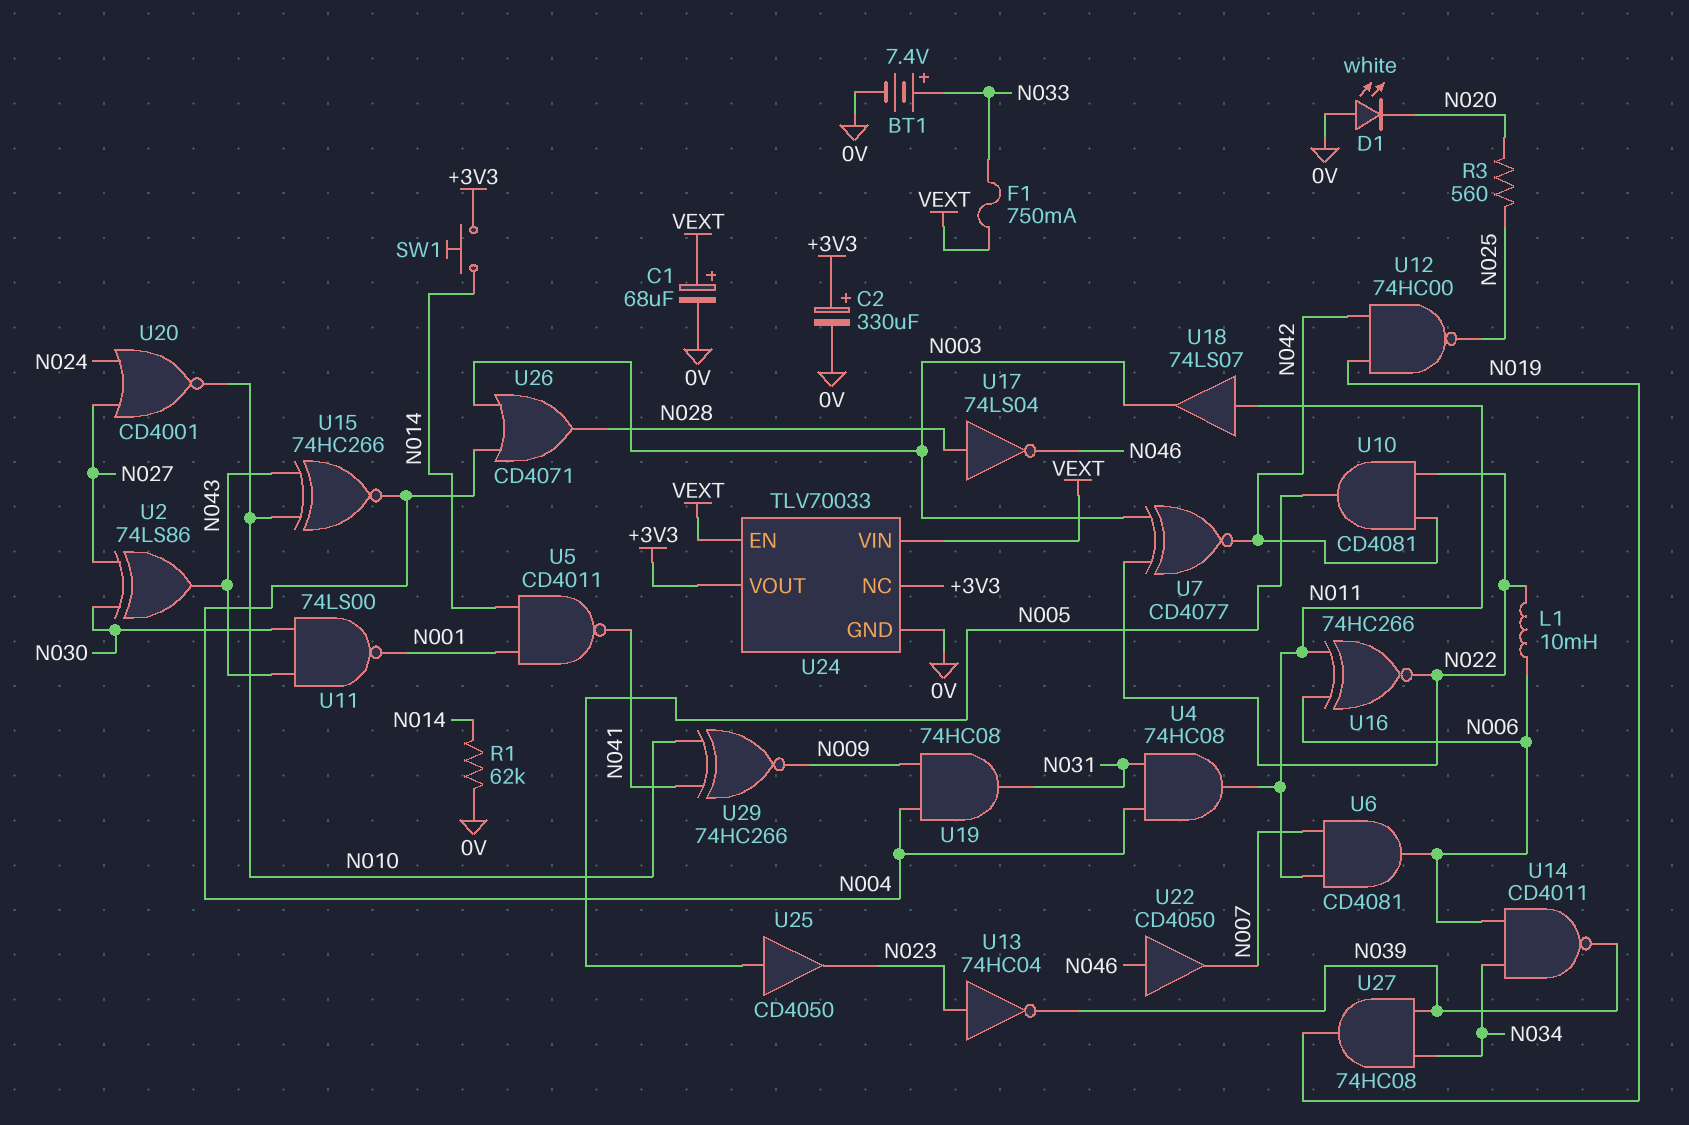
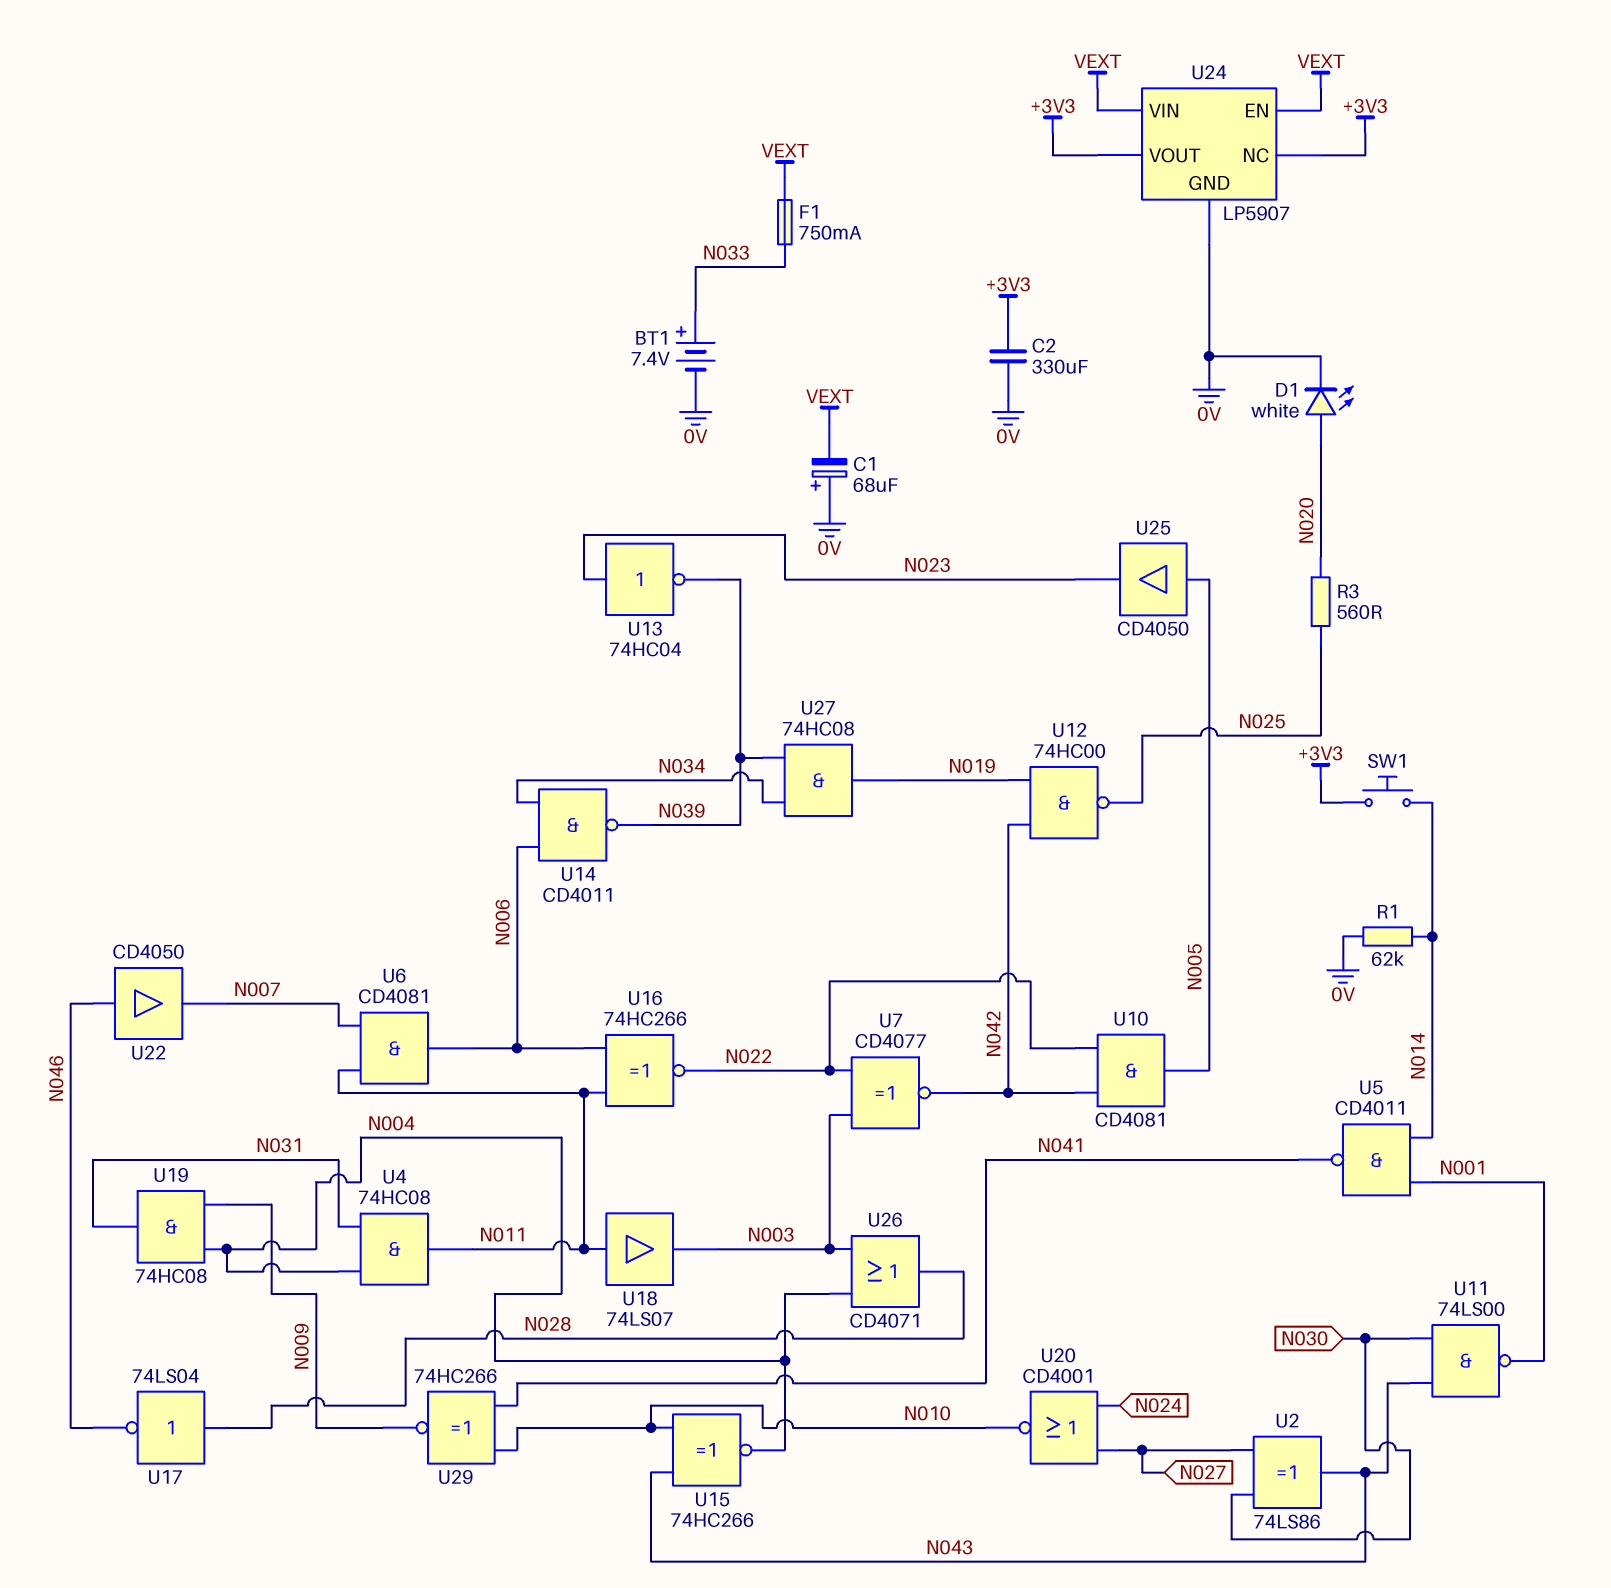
C1: 68uF (plus VEXT, minus 0V) -> 68uF (plus 0V, minus VEXT)
C2: 330uF (plus +3V3, minus 0V) -> 330uF (+3V3, 0V)
D1: LED white (A 0V, K N020) -> LED white (A N020, K 0V)
L1: 10mH (N006, N022) -> none
U24: TLV70033 -> LP5907

